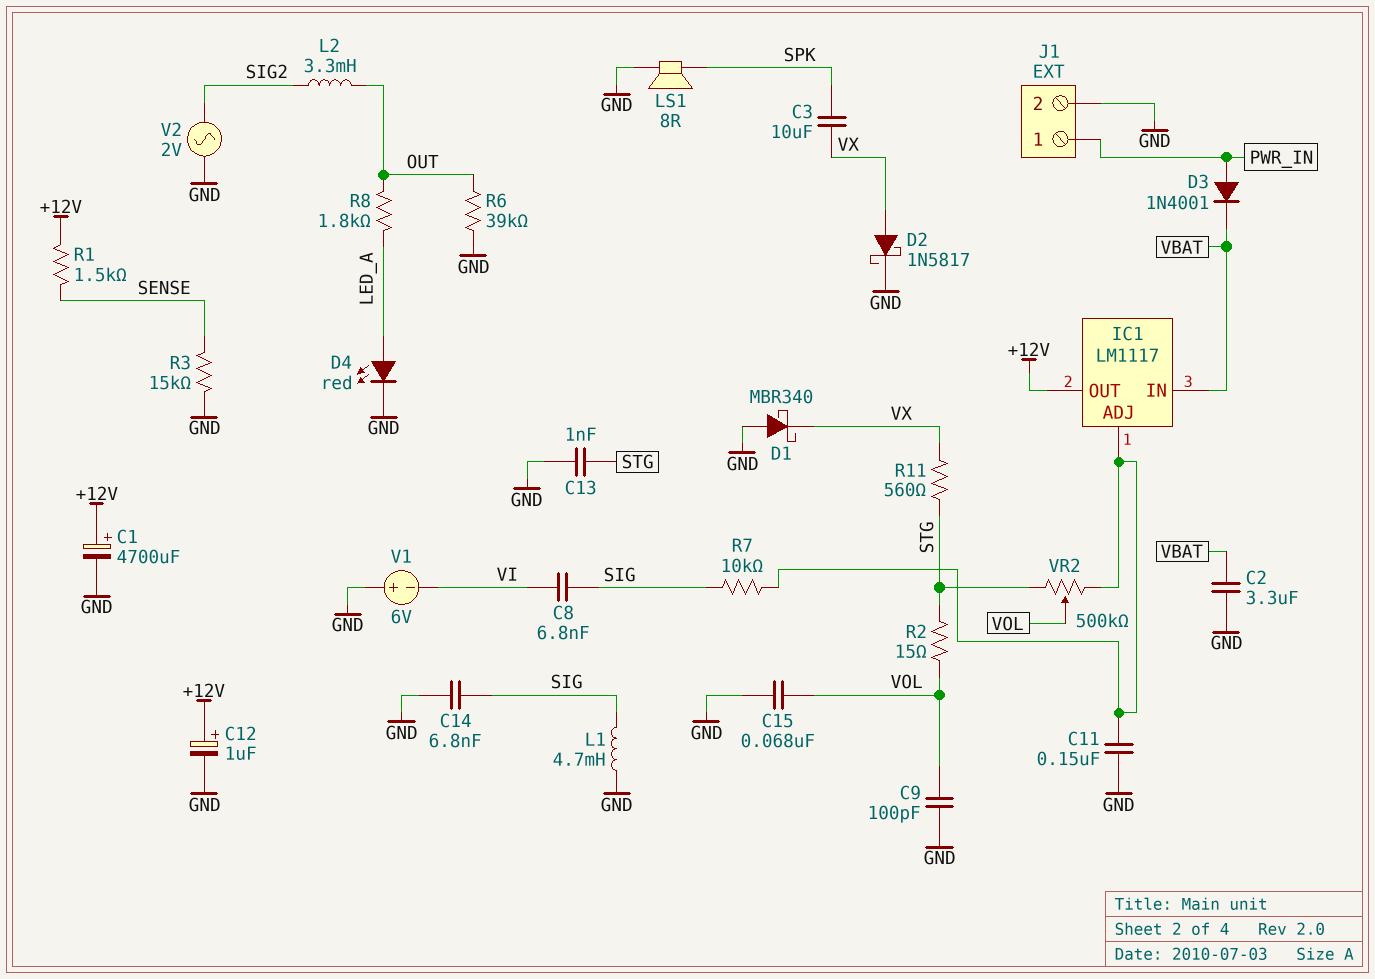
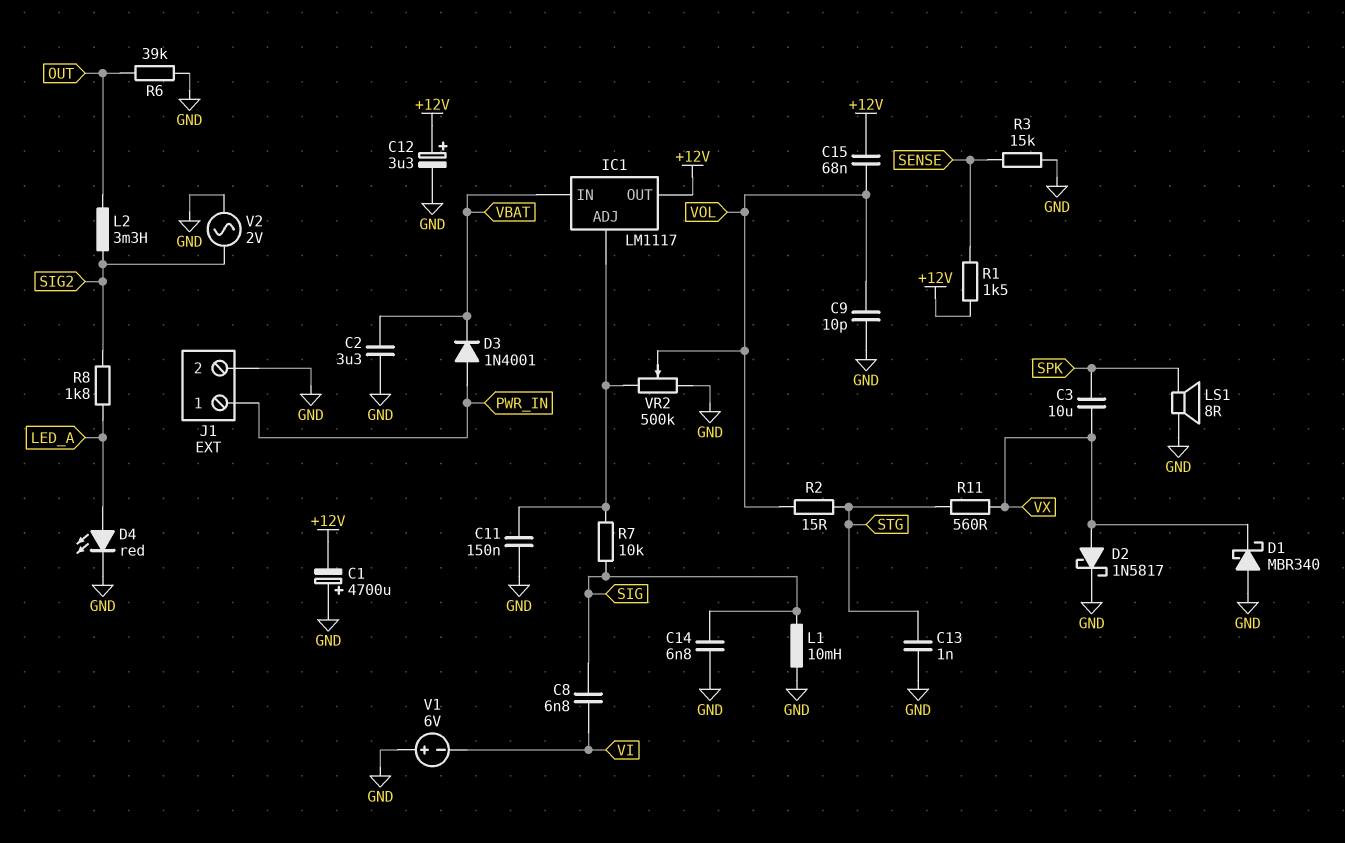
C1: 4700uF (plus +12V, minus GND) -> 4700uF (plus GND, minus +12V)
C9: 100pF (GND, VOL) -> 10pF (GND, VOL)
C12: 1uF (plus +12V, minus GND) -> 3.3uF (plus +12V, minus GND)
C15: 68nF (GND, VOL) -> 68nF (+12V, VOL)
L1: 4.7mH (GND, SIG) -> 10mH (GND, SIG)
R8: 1.8k (LED_A, OUT) -> 1.8k (LED_A, SIG2)
VR2: 500k (IC1/ADJ, STG, wiper VOL) -> 500k (GND, IC1/ADJ, wiper VOL)

